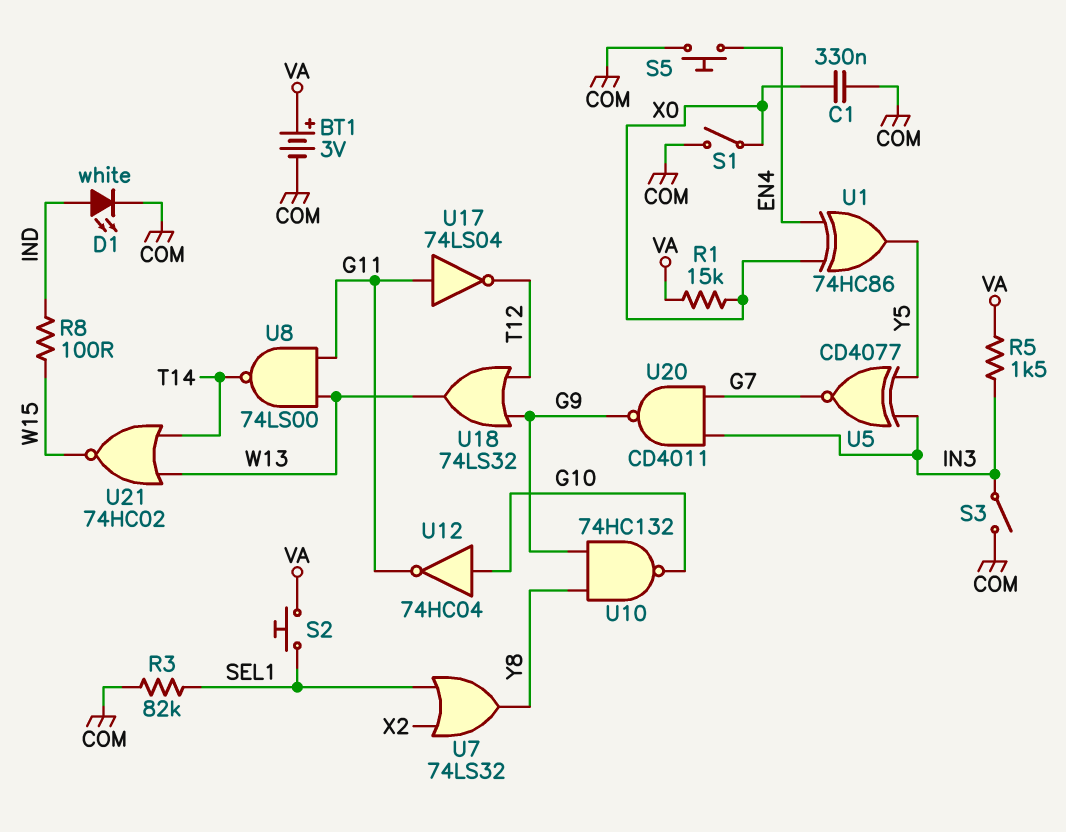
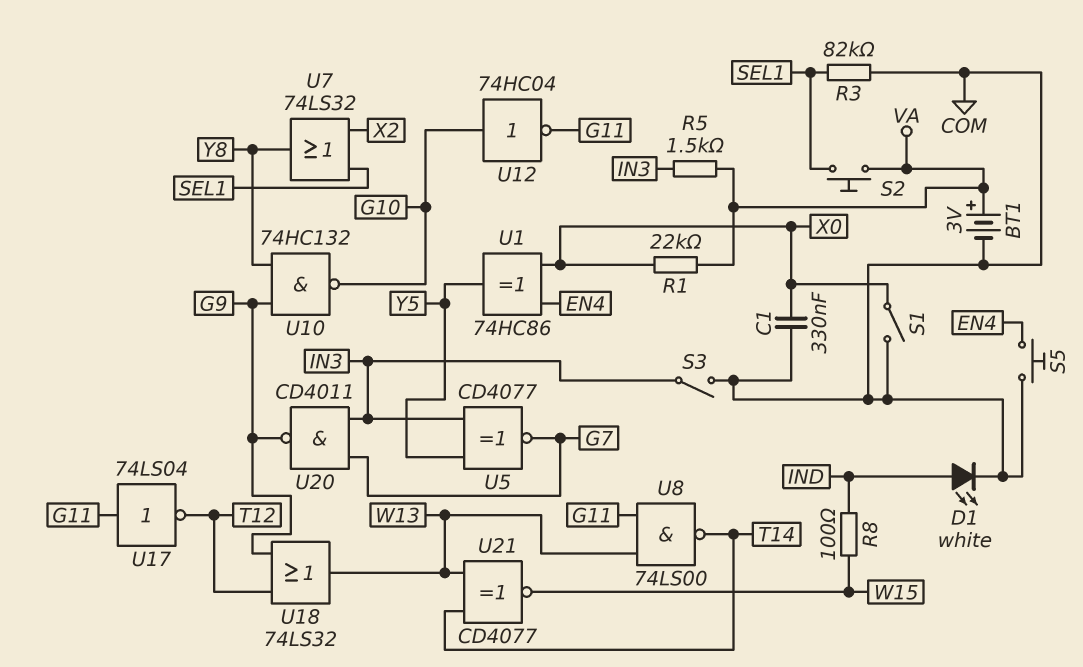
R1: 15k (VA, X0) -> 22k (VA, X0)
U21: NOR 74HC02 (in T14, in W13, out W15) -> XNOR CD4077 (in T14, in W13, out W15)

